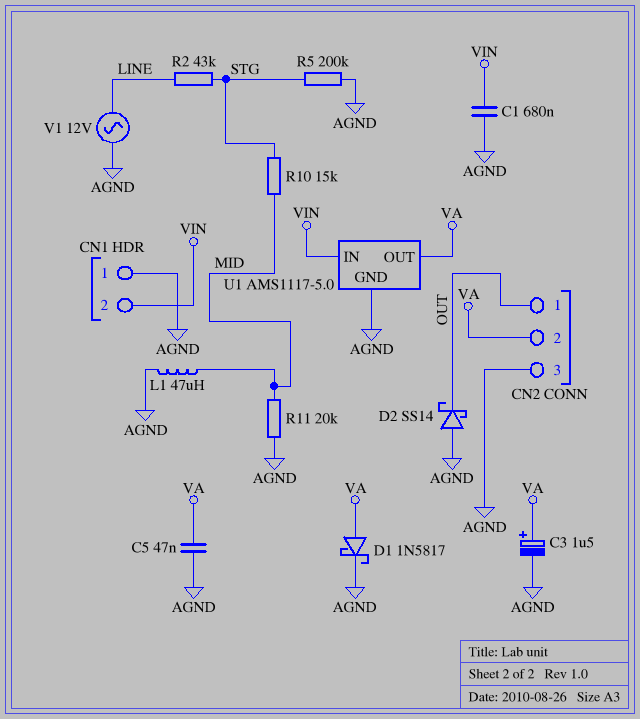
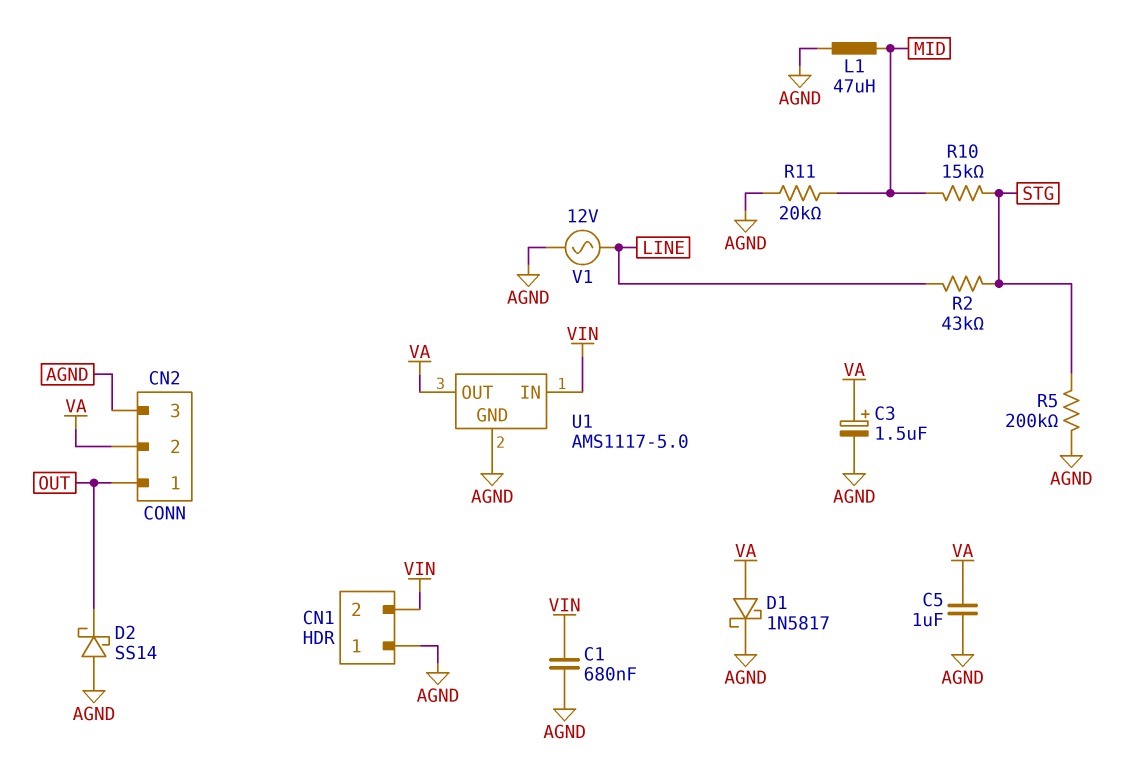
C5: 47nF (AGND, VA) -> 1uF (AGND, VA)

